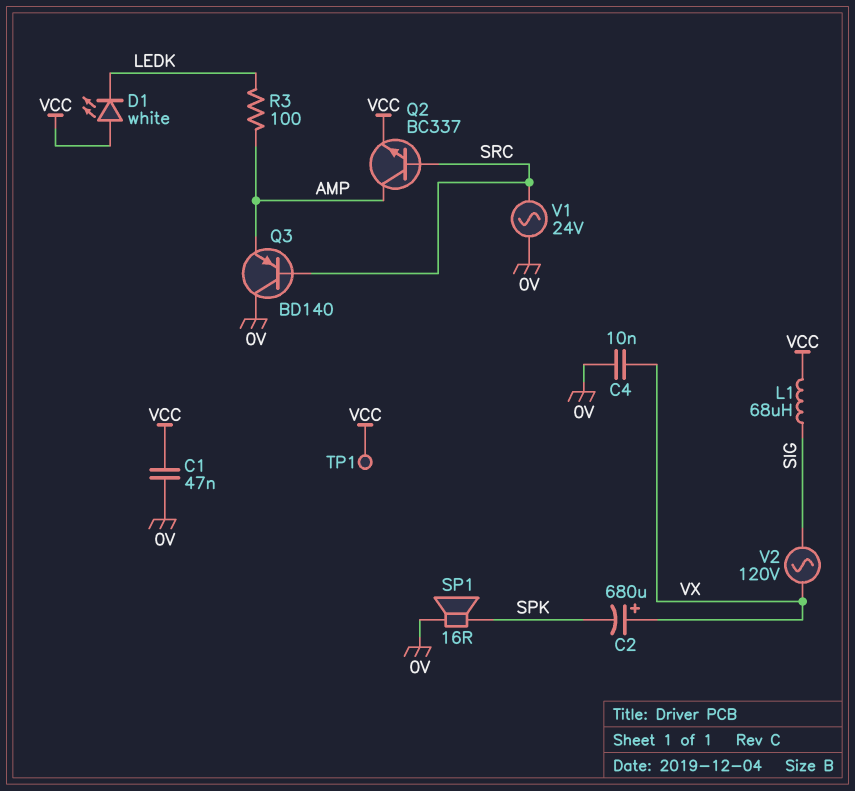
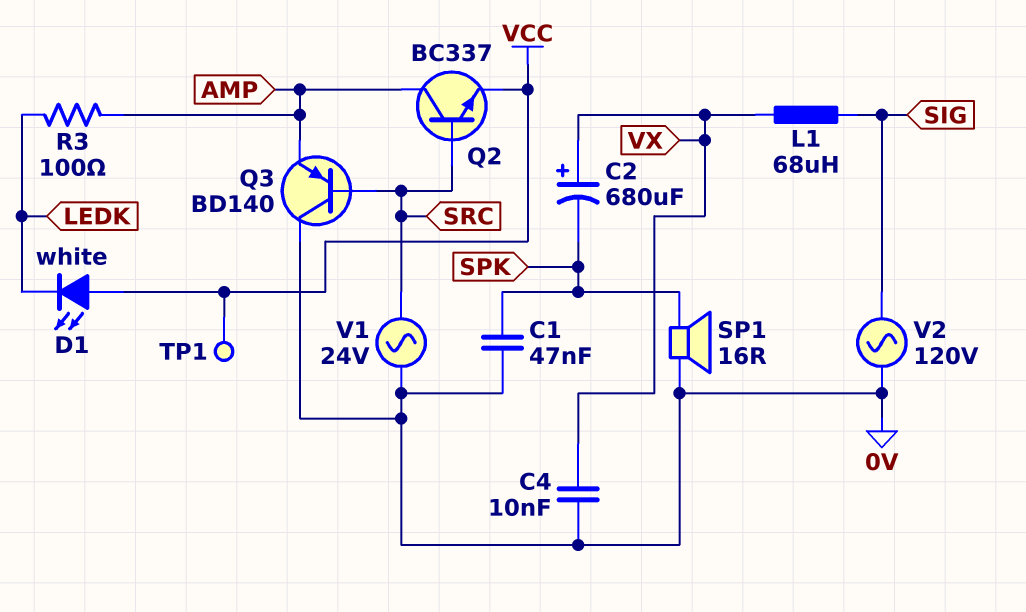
C1: 47nF (0V, VCC) -> 47nF (0V, SPK)
L1: 68uH (SIG, VCC) -> 68uH (SIG, VX)
V2: AC 120V (SIG, VX) -> AC 120V (0V, SIG)

